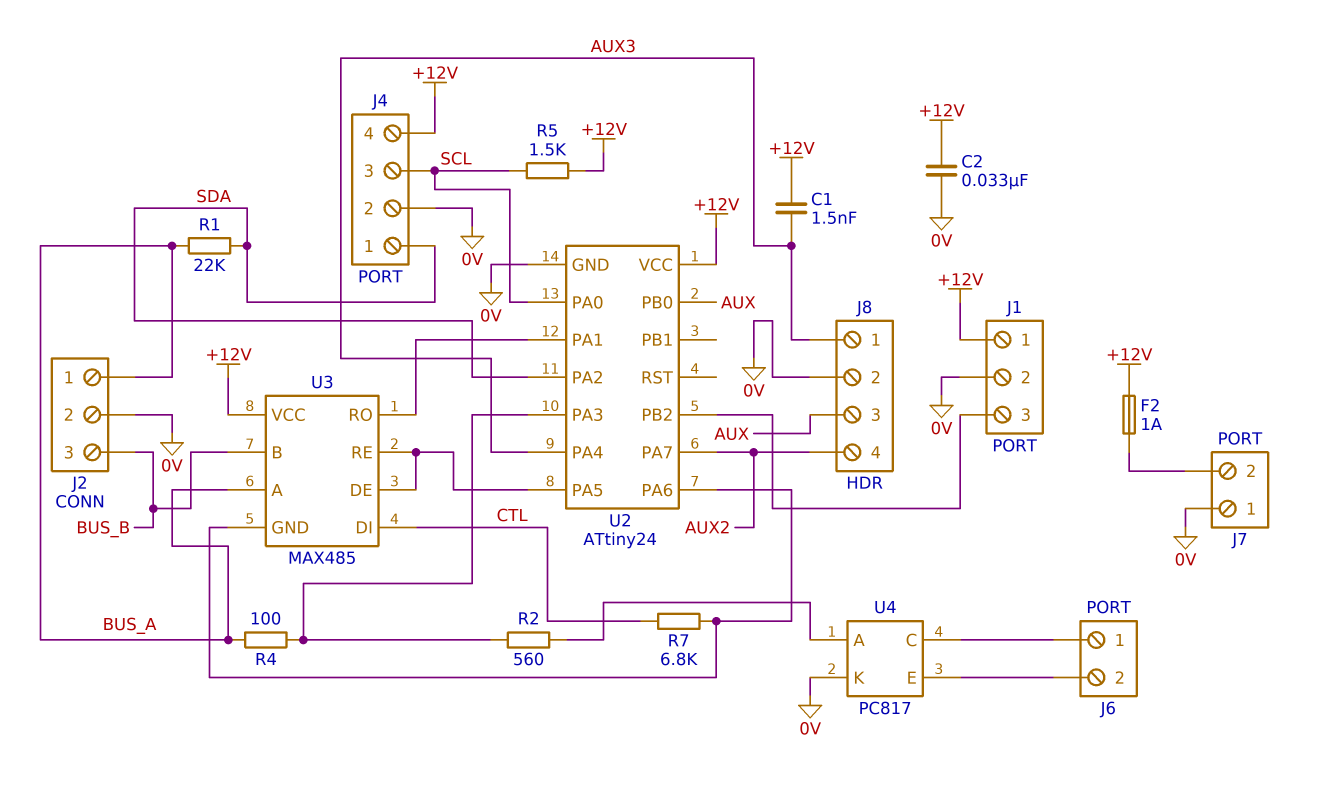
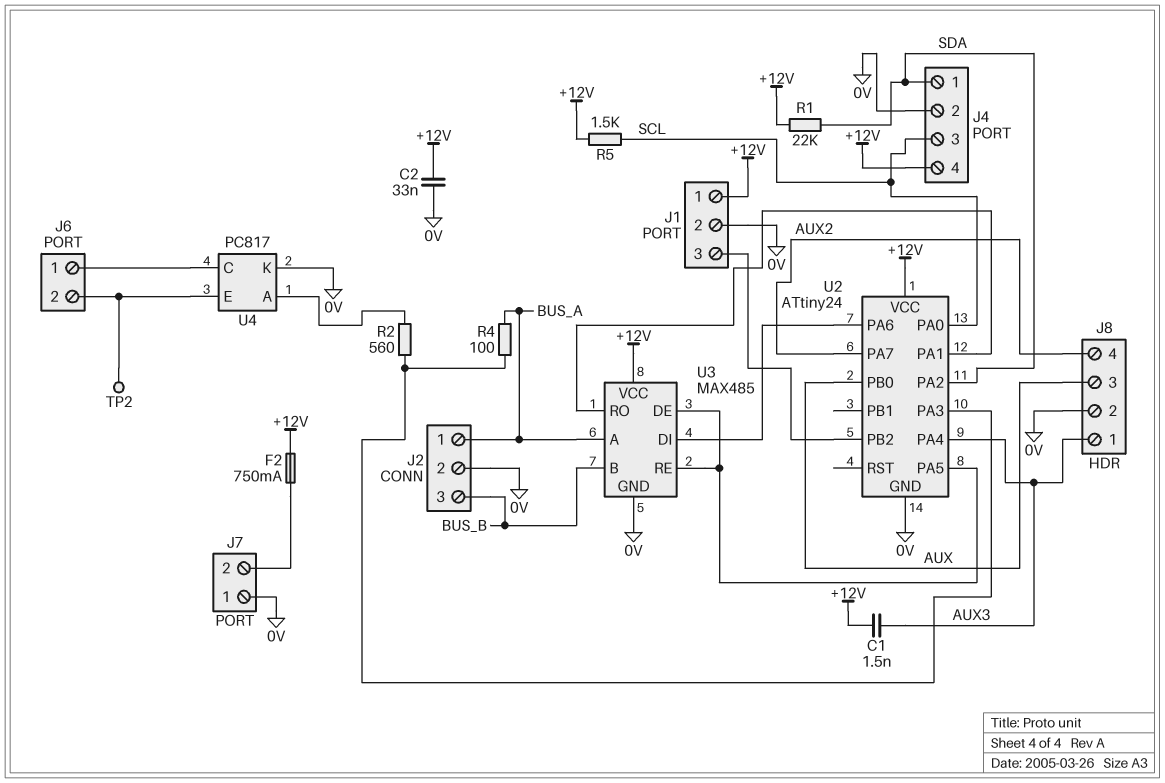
F2: 1A (+12V, J7/2) -> 750mA (+12V, J7/2)
R1: 22k (BUS_A, SDA) -> 22k (+12V, SDA)
R7: 6.8k (CTL, U2/PA6) -> none
TP2: none -> test point (J6/2)
U3 pin DI: CTL -> U2/PA6
U3 pin GND: U2/PA6 -> 0V

